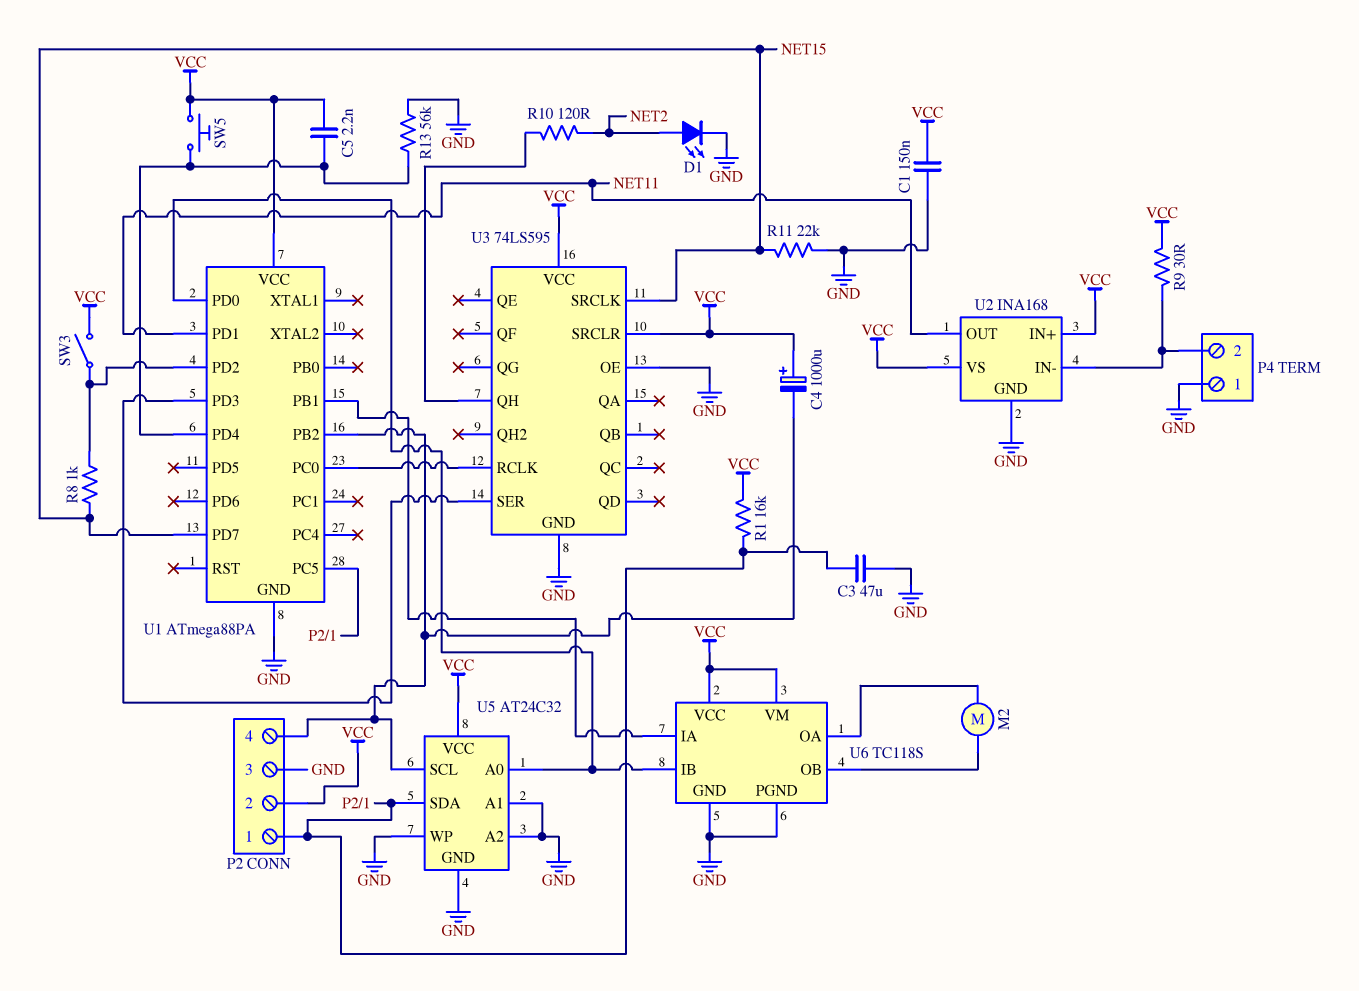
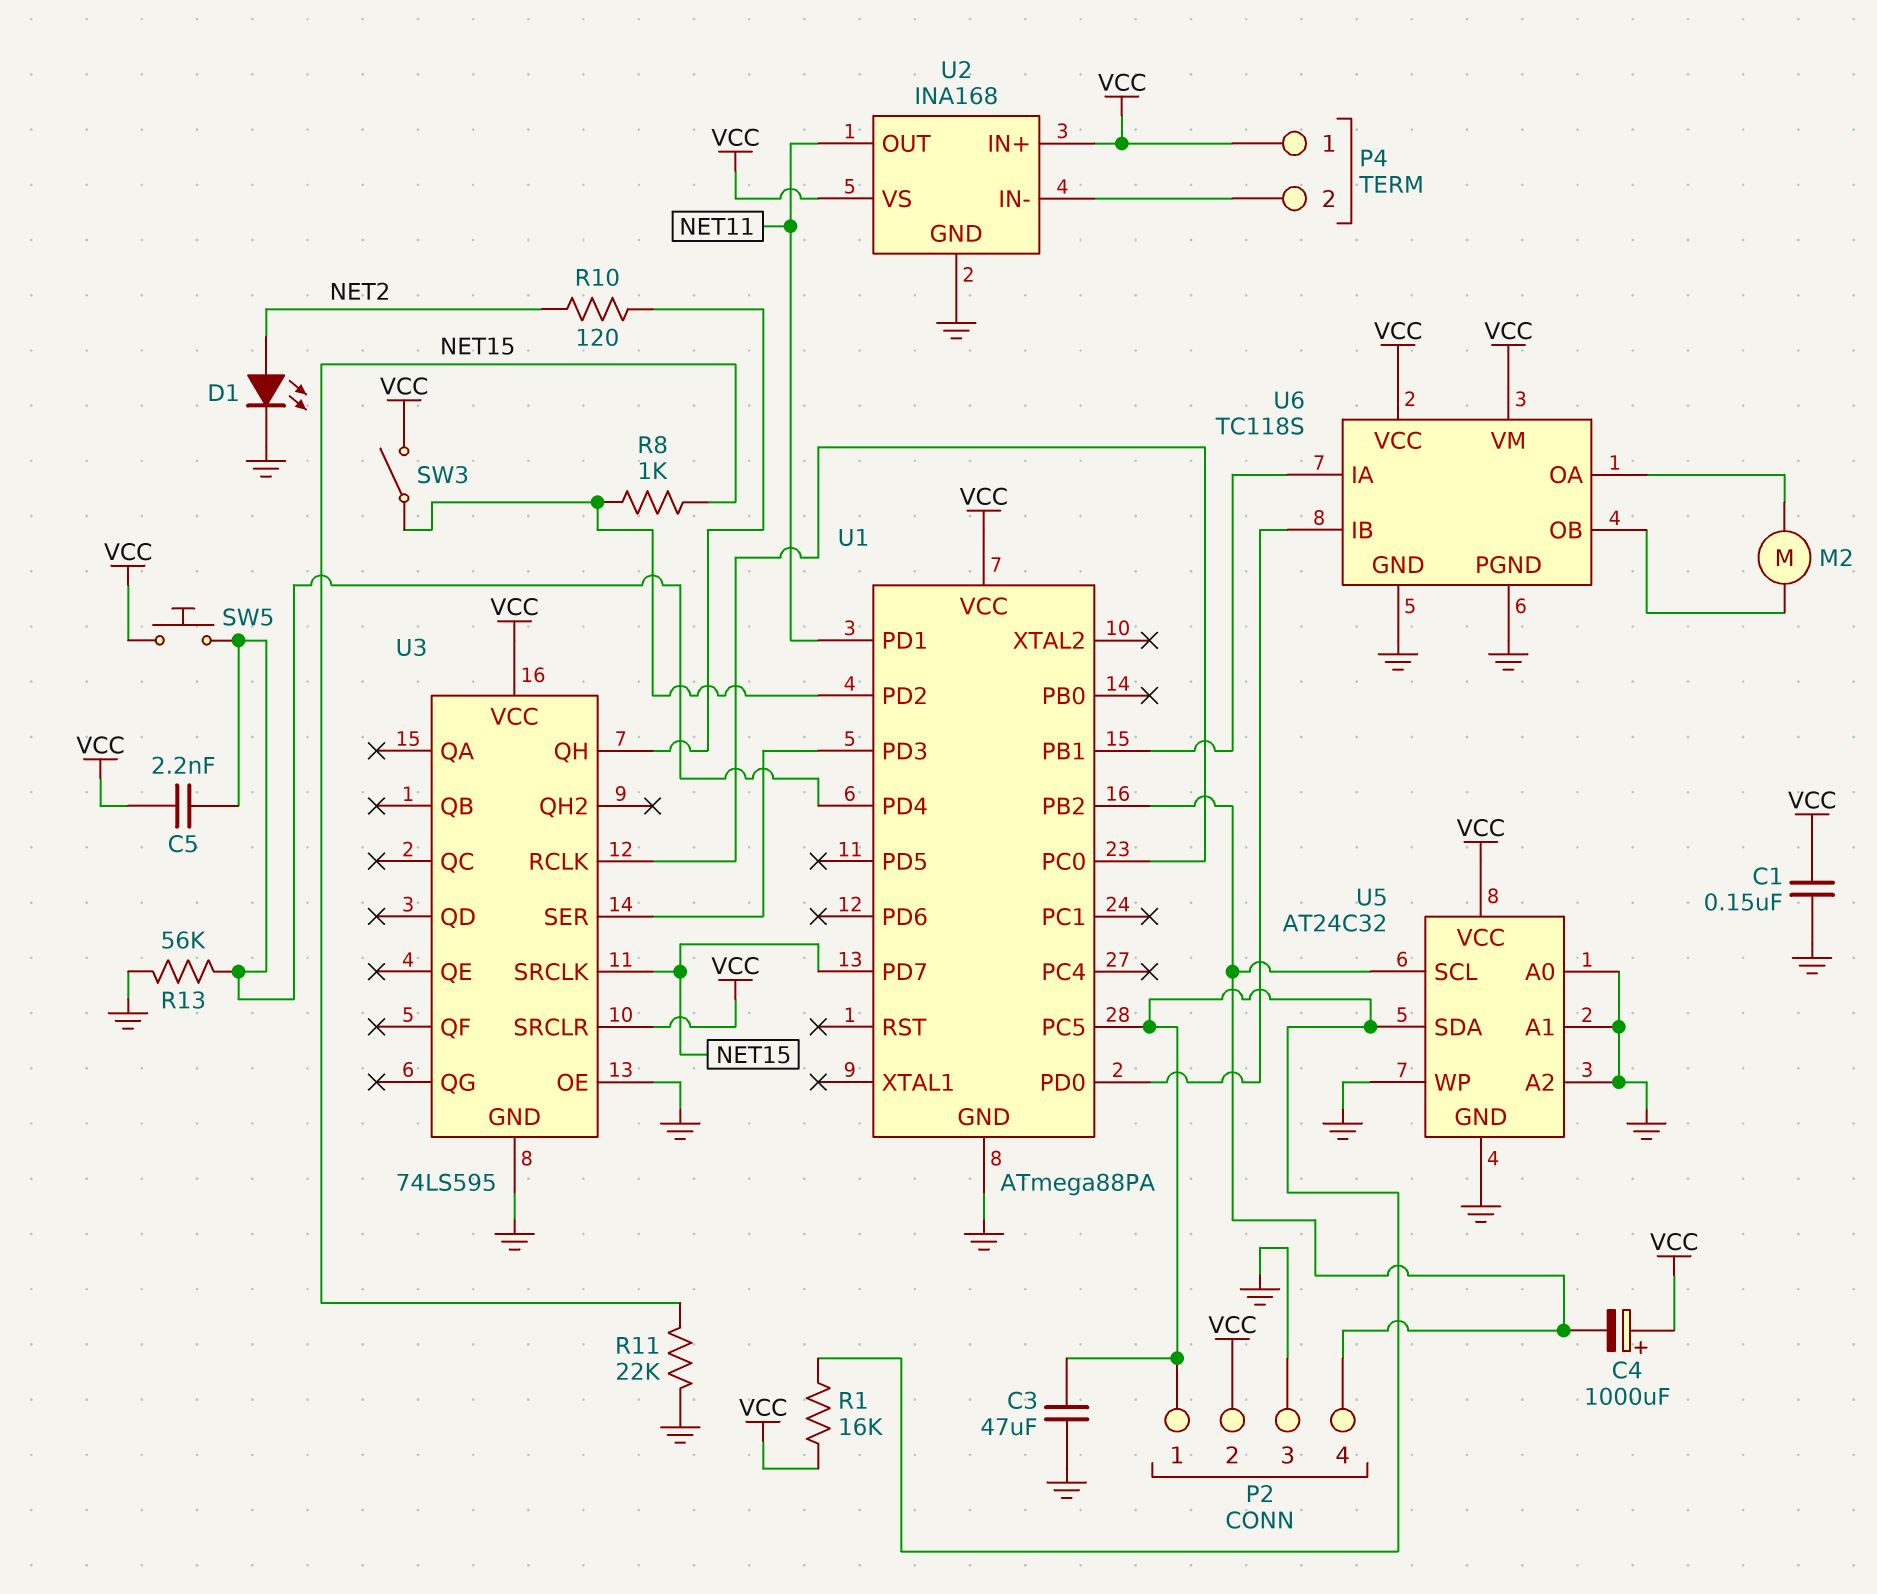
P4 pin 1: GND -> VCC
R9: 30 (P4/2, VCC) -> none
U5 pin A0: U1/PD0 -> GND

